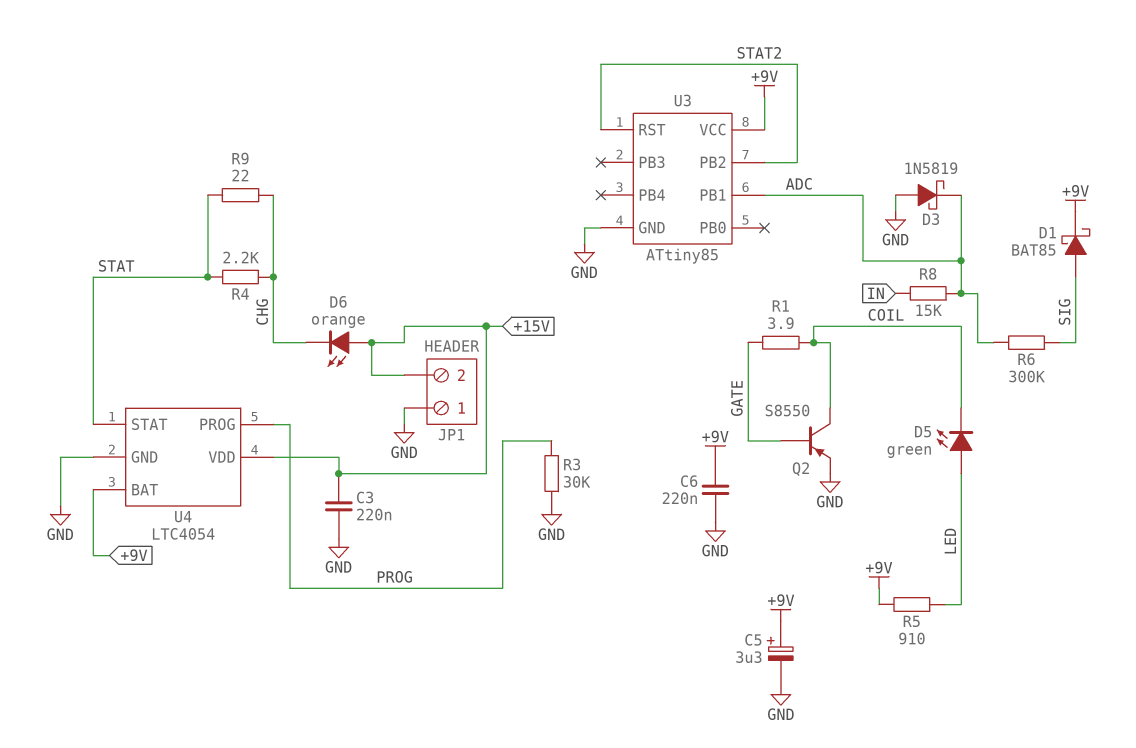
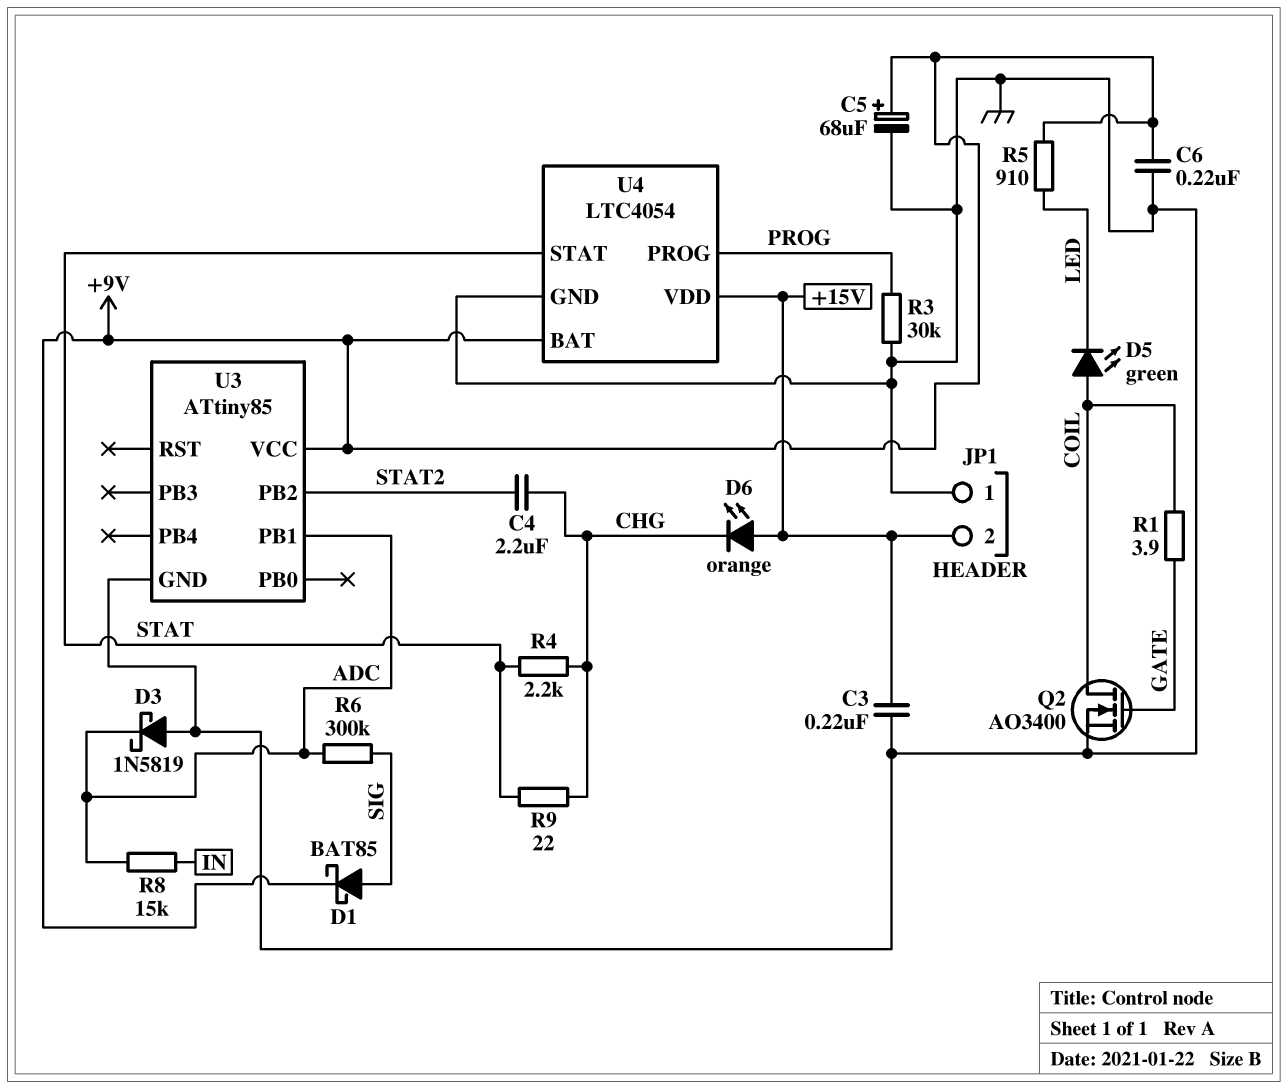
C4: none -> 2.2uF (CHG, STAT2)
C5: 3.3uF (plus +9V, minus GND) -> 68uF (plus +9V, minus GND)
D5: LED green (A LED, K COIL) -> LED green (A COIL, K LED)
Q2: PNP S8550 (B GATE, C COIL, E GND) -> NMOS AO3400 (G GATE, D COIL, S GND)
U3 pin RST: STAT2 -> none

